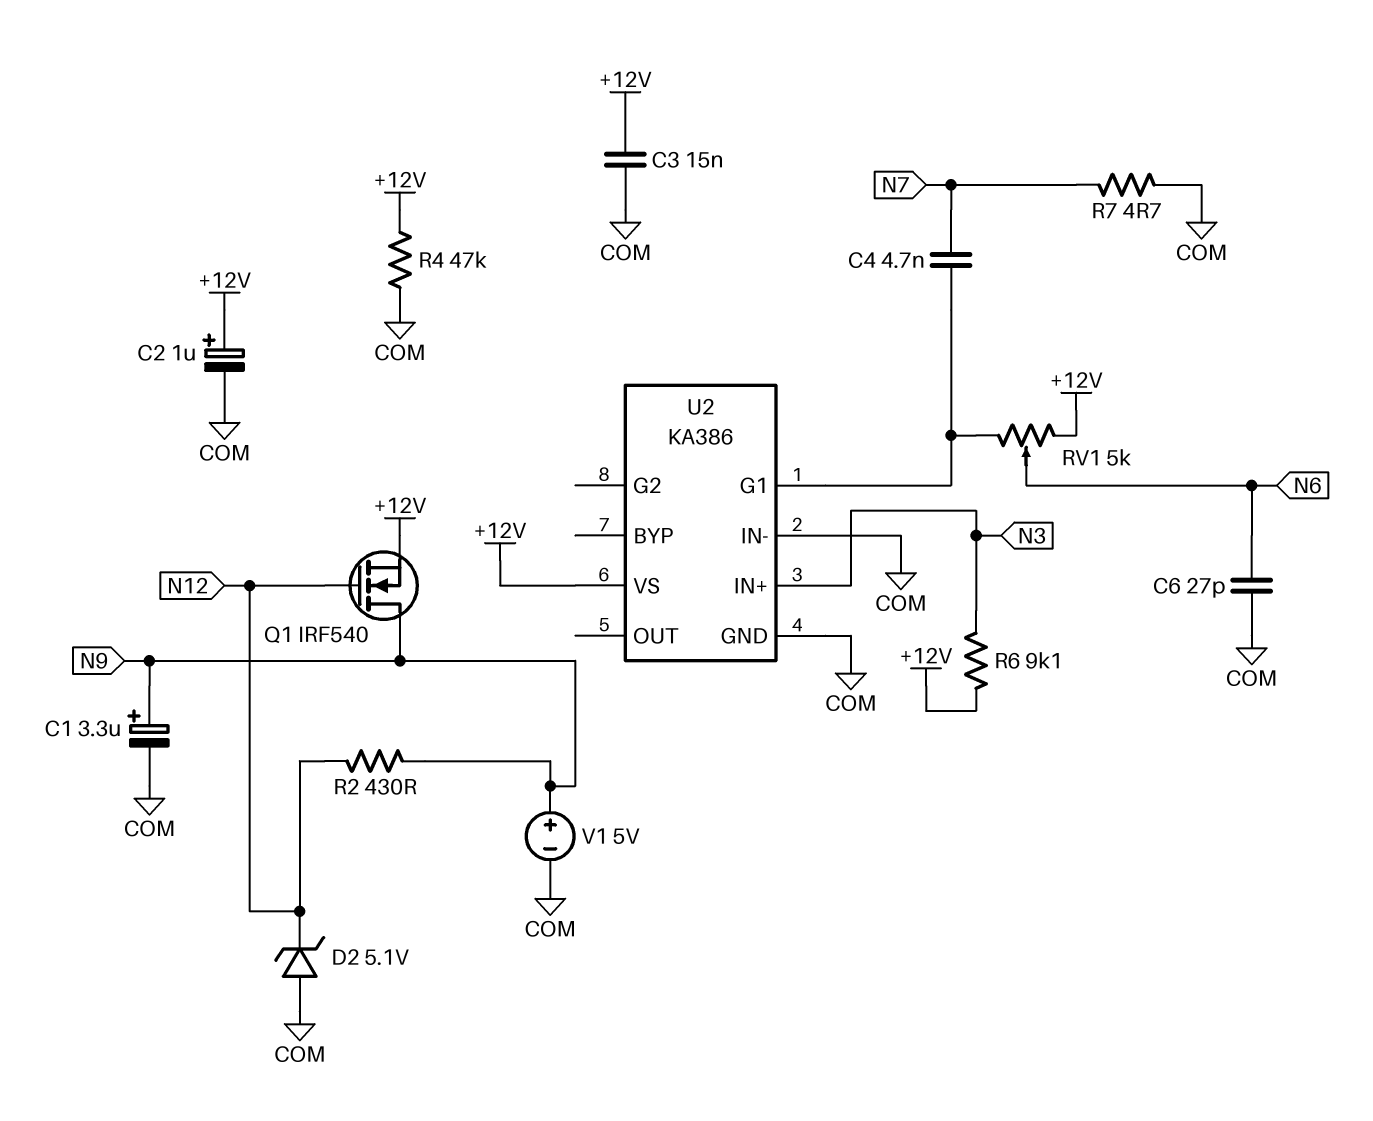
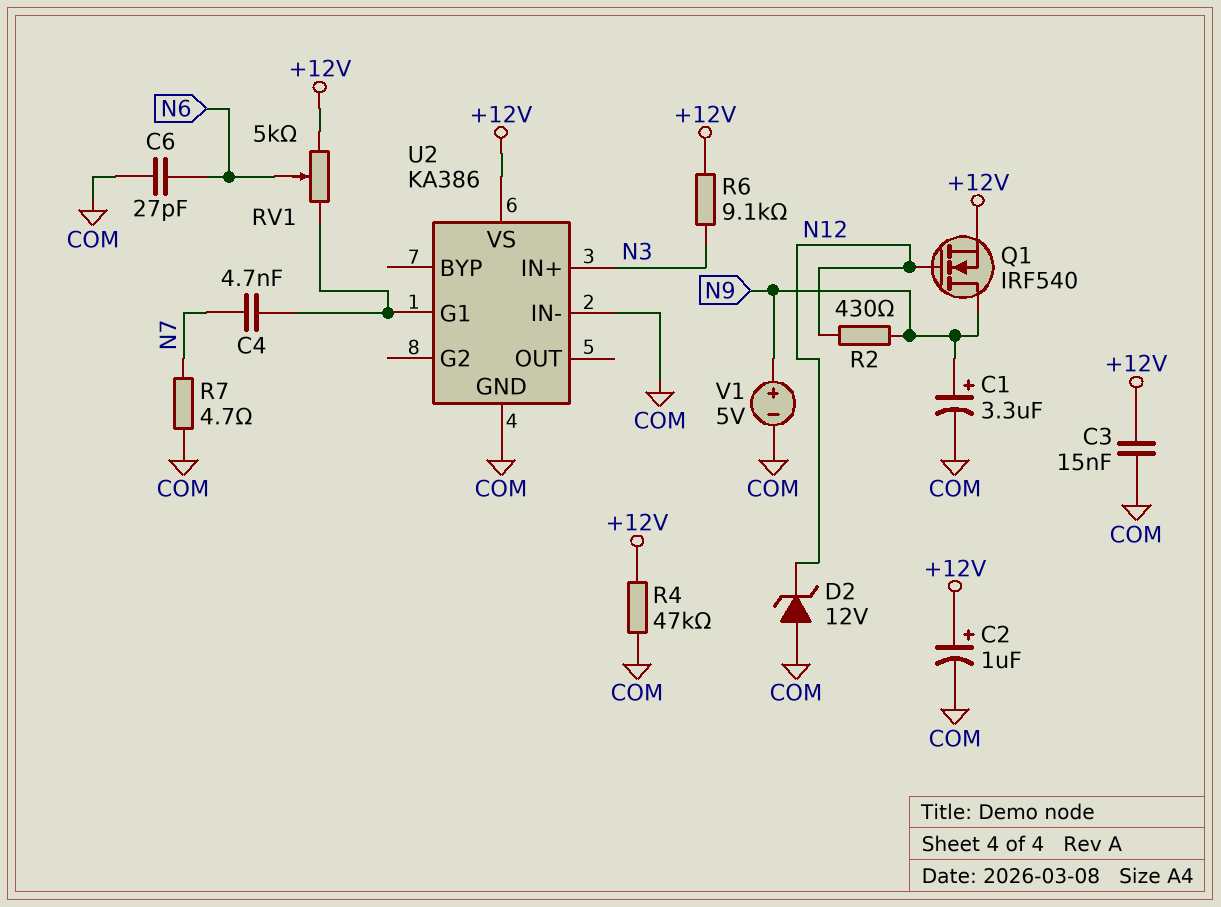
D2: zener 5.1V (A COM, K N12) -> zener 12V (A COM, K N12)

